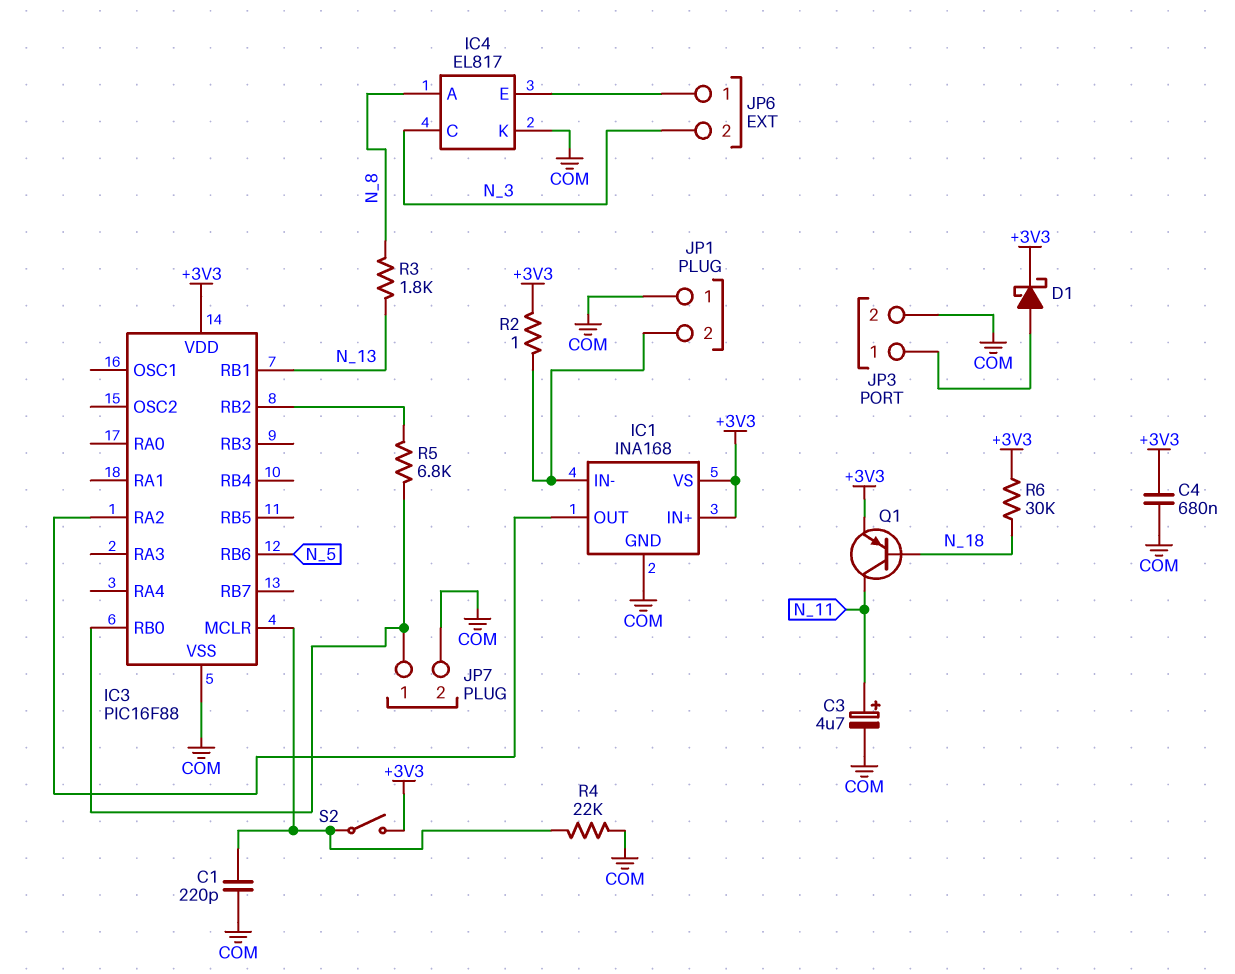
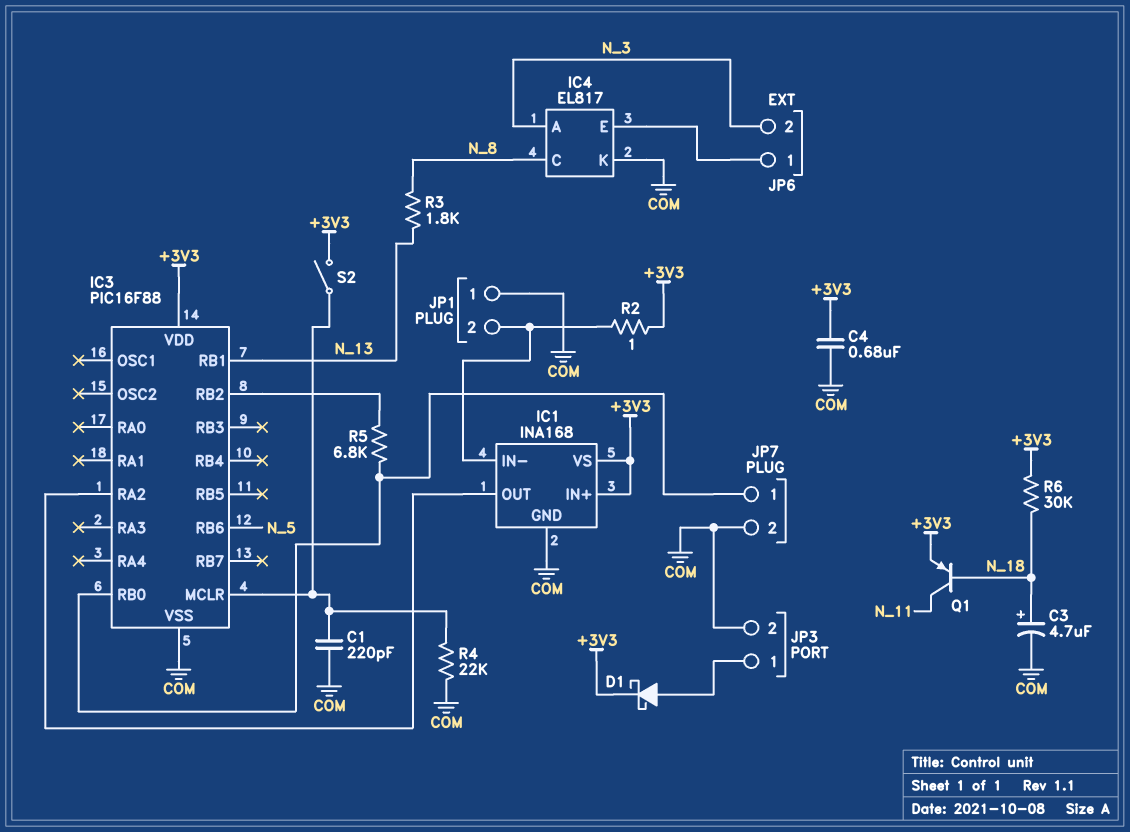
C3: 4.7uF (plus N_11, minus COM) -> 4.7uF (plus N_18, minus COM)
IC4 pin A: N_8 -> N_3
IC4 pin C: N_3 -> N_8

